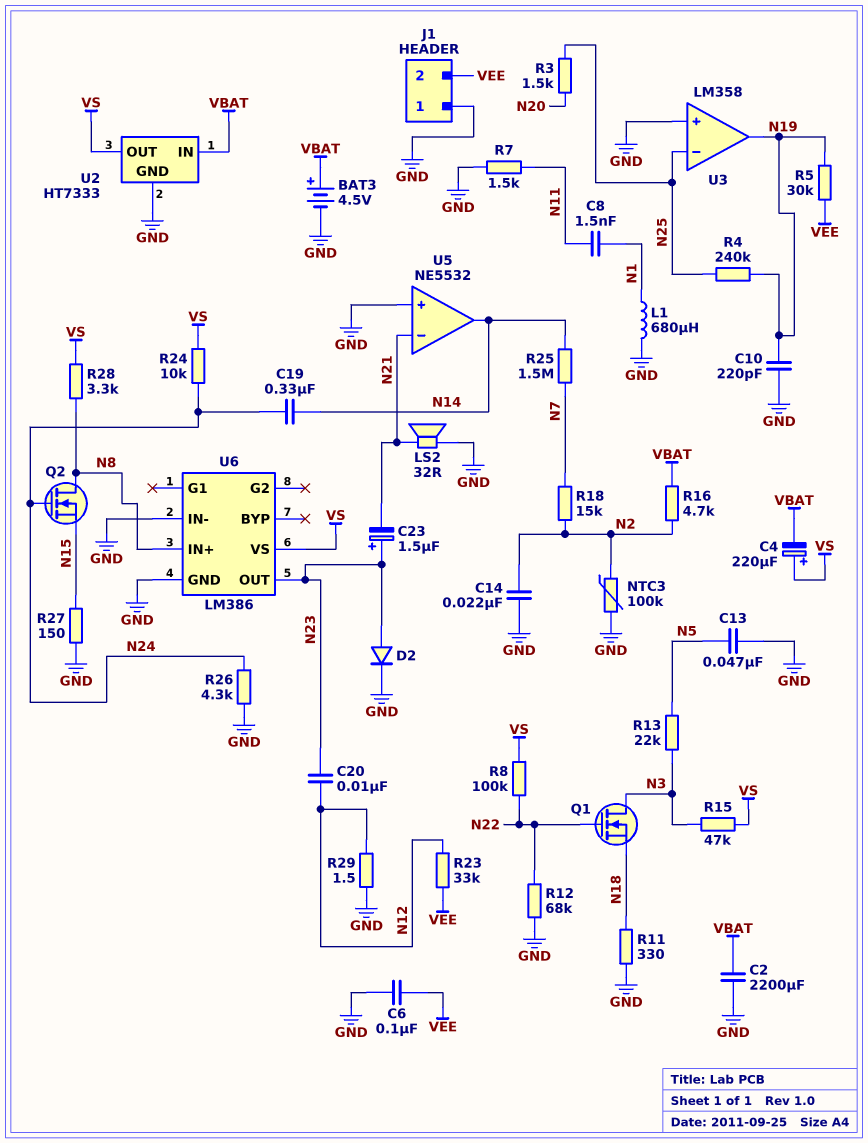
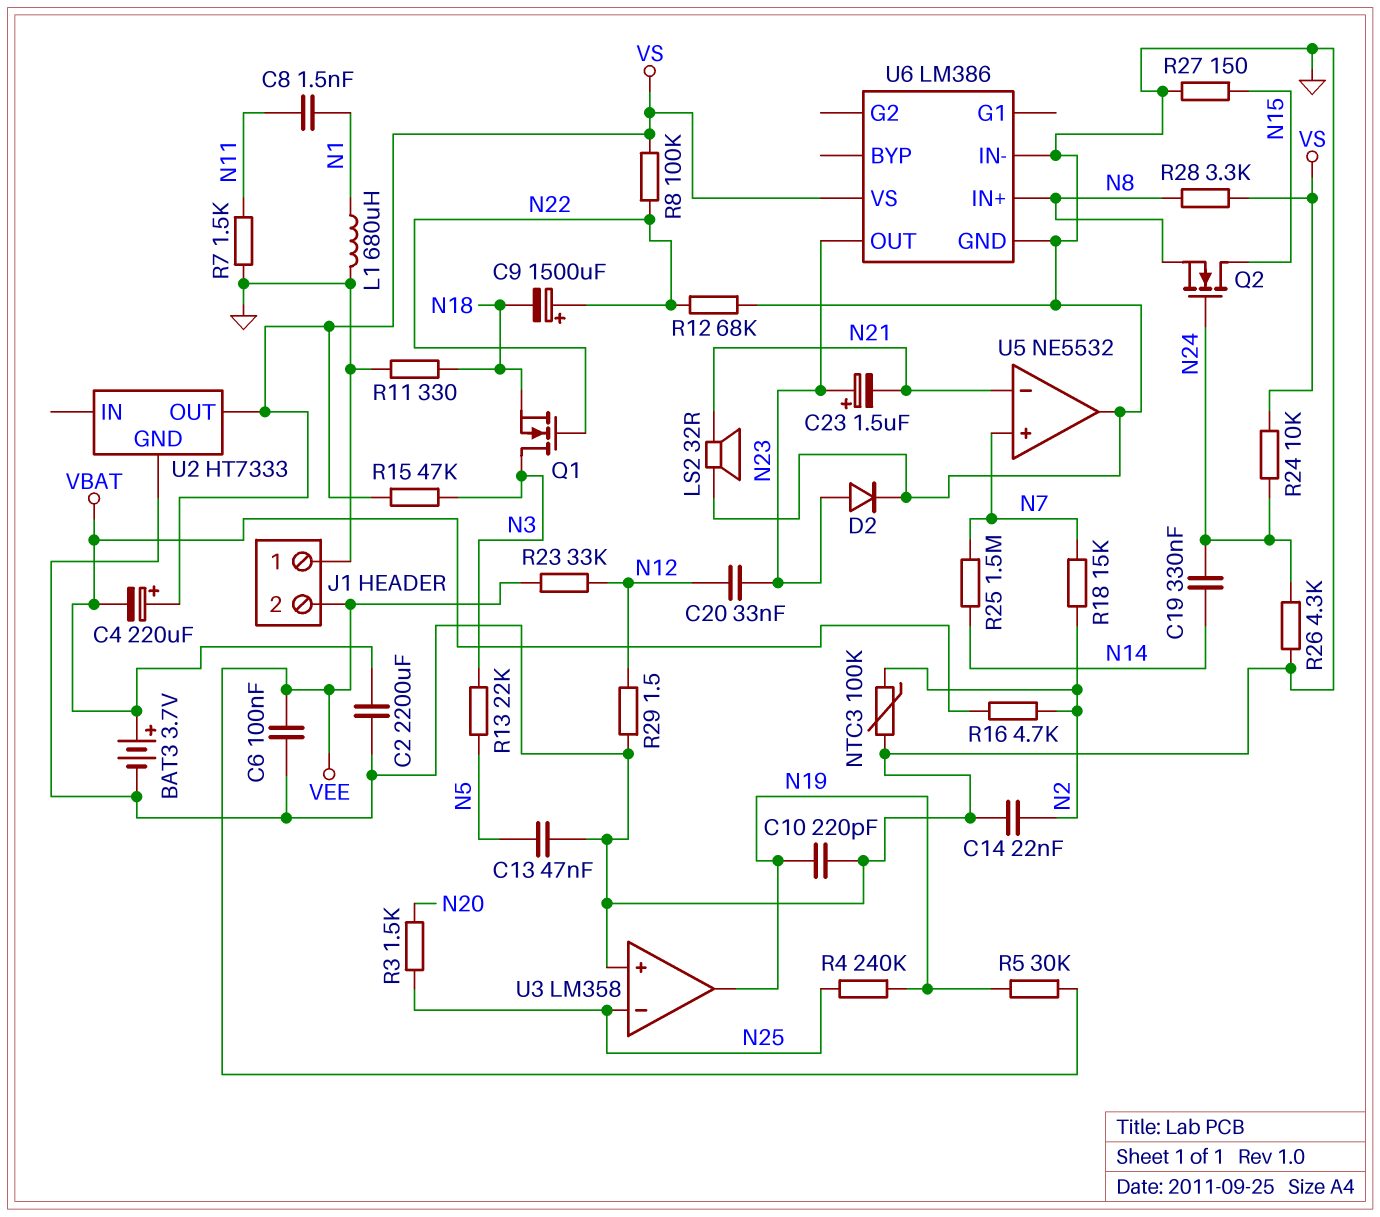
BAT3: 4.5V (plus VBAT, minus GND) -> 3.7V (plus VBAT, minus GND)
C9: none -> 1500uF (plus N22, minus N18)
C20: 10nF (N12, N23) -> 33nF (N12, N23)
Q2: NMOS (G N24, D N8, S N15) -> NMOS (G N24, D N15, S N8)
U2 pin IN: VBAT -> none
U5 pin in+: GND -> N7
U5 pin out: N14 -> GND

